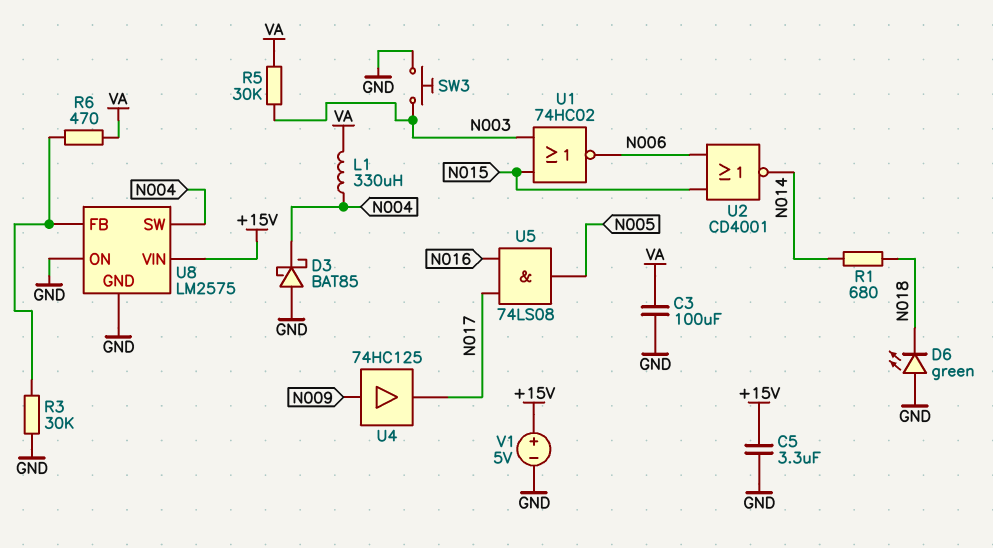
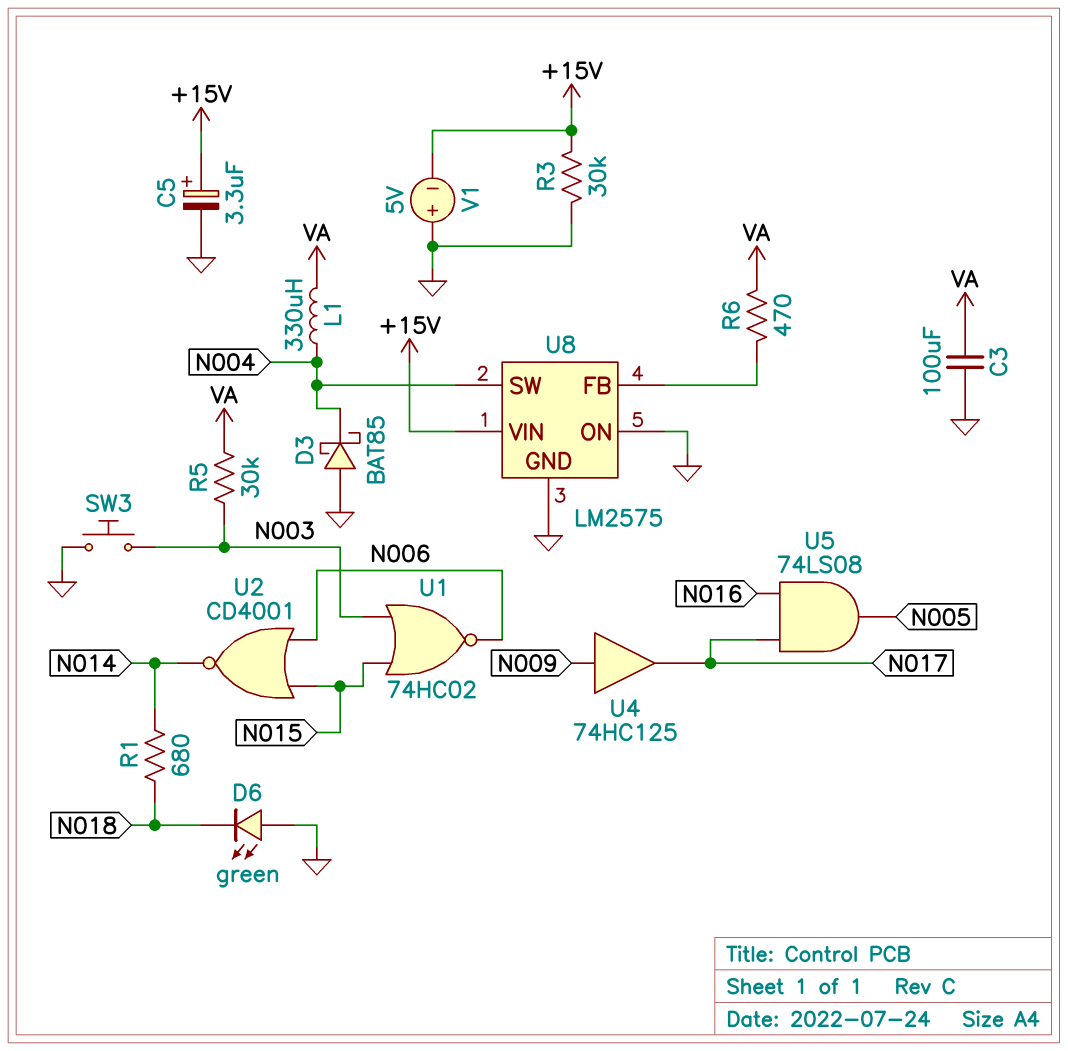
C5: 3.3uF (+15V, GND) -> 3.3uF (plus +15V, minus GND)
R3: 30k (GND, U8/FB) -> 30k (+15V, GND)
V1: 5V (plus +15V, minus GND) -> 5V (plus GND, minus +15V)

